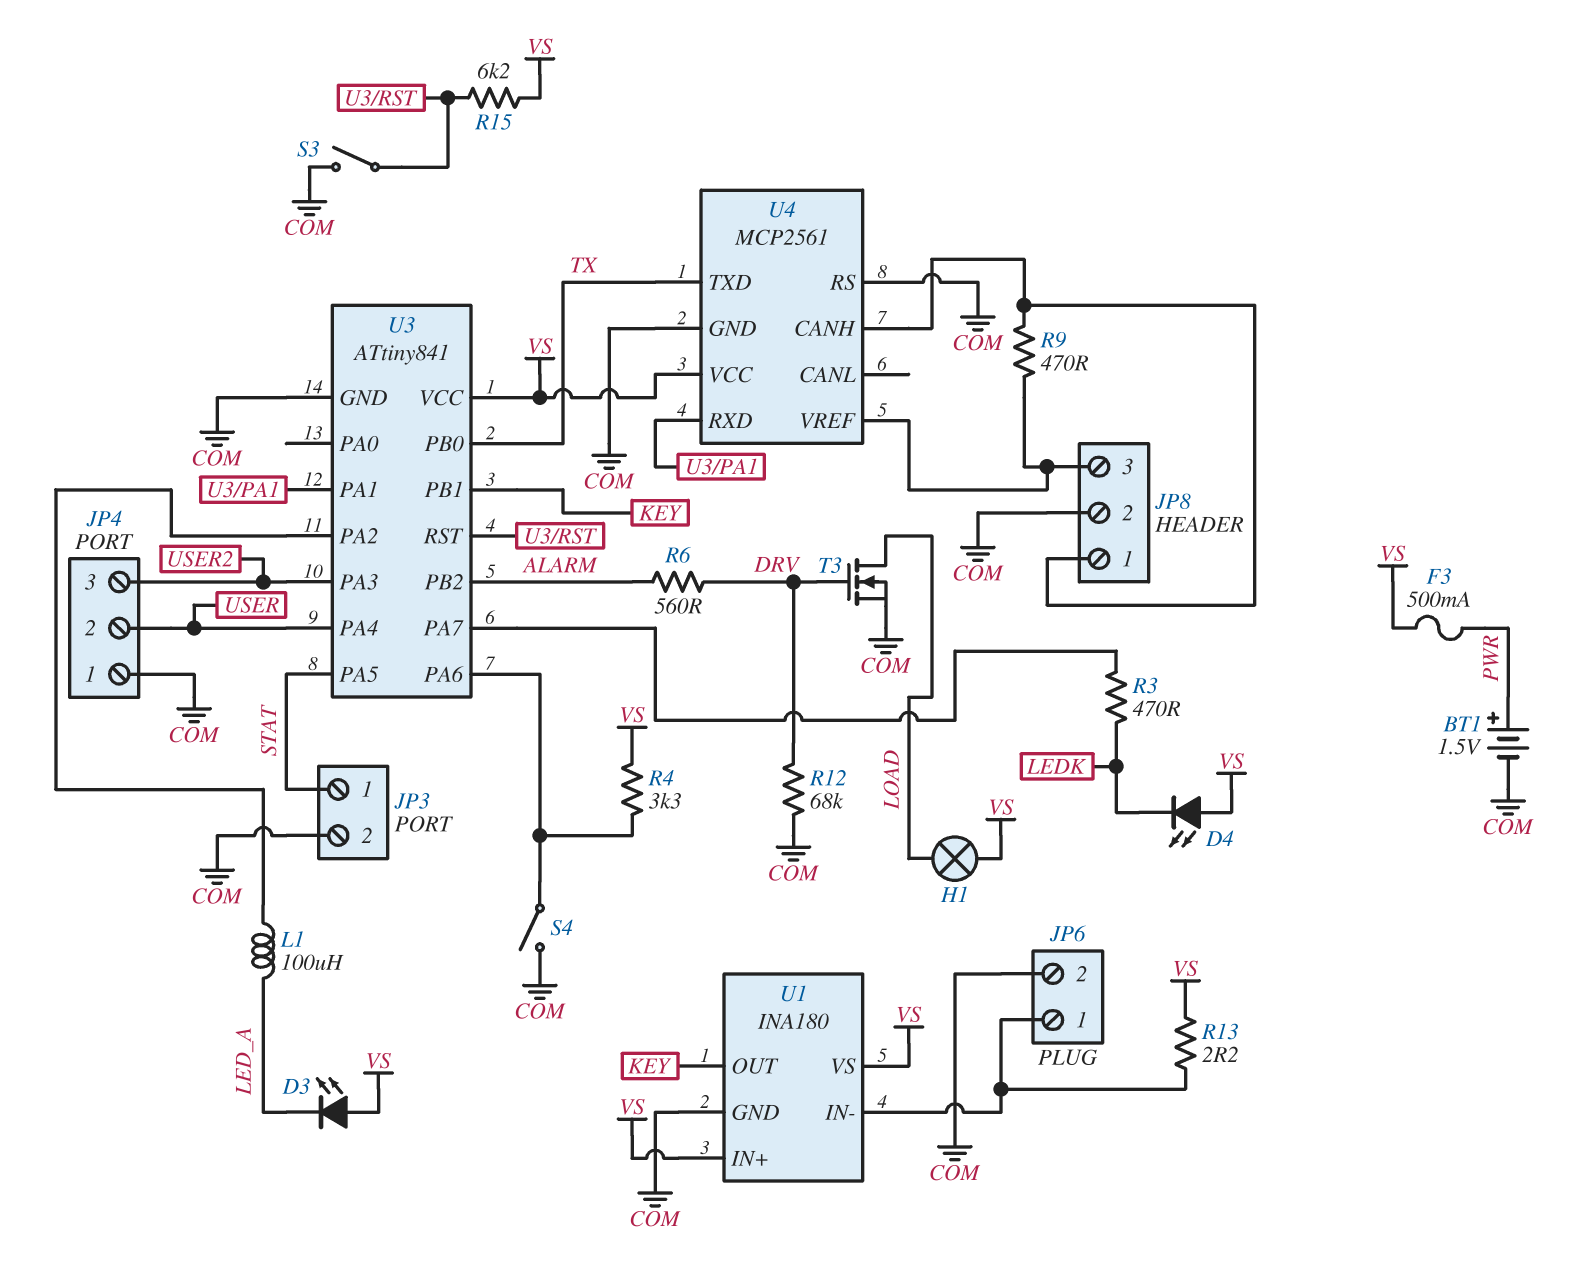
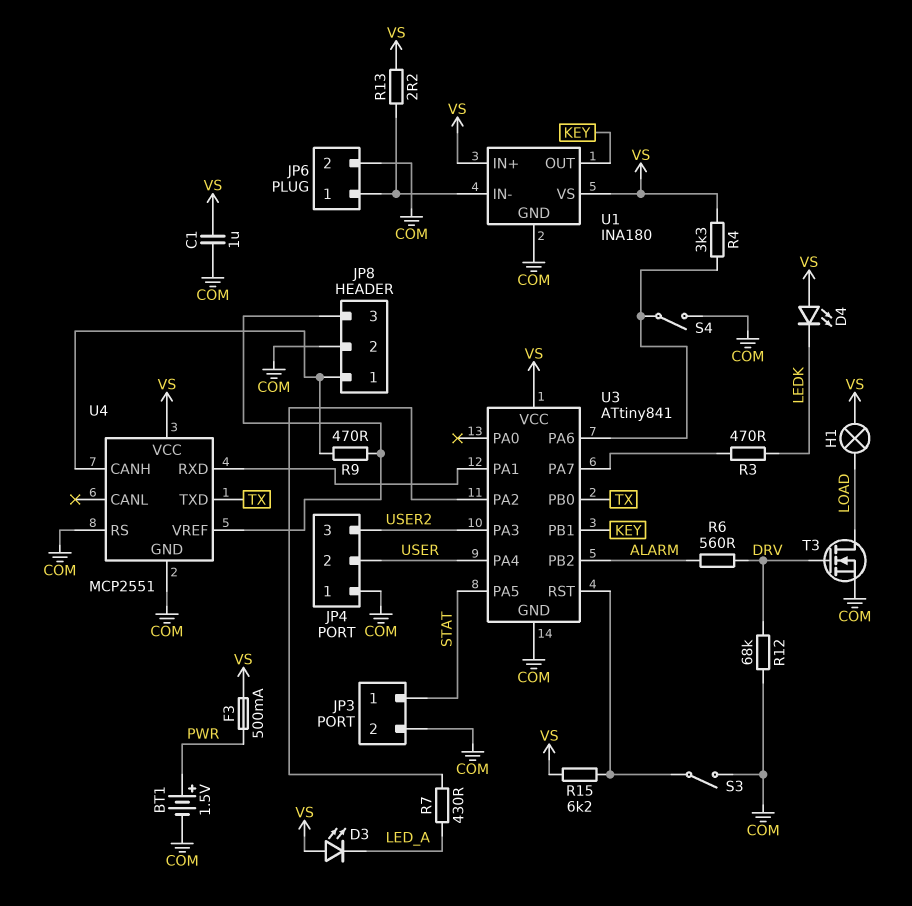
C1: none -> 1uF (COM, VS)
L1: 100uH (LED_A, U3/PA2) -> none
R7: none -> 430 (LED_A, U3/PA2)
U4: MCP2561 -> MCP2551

